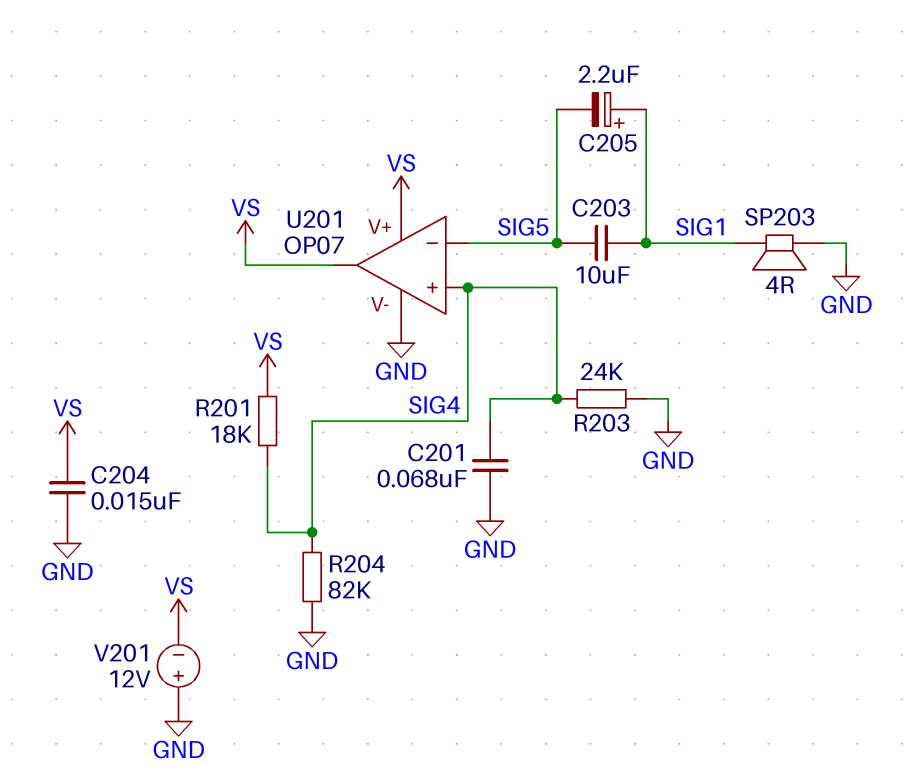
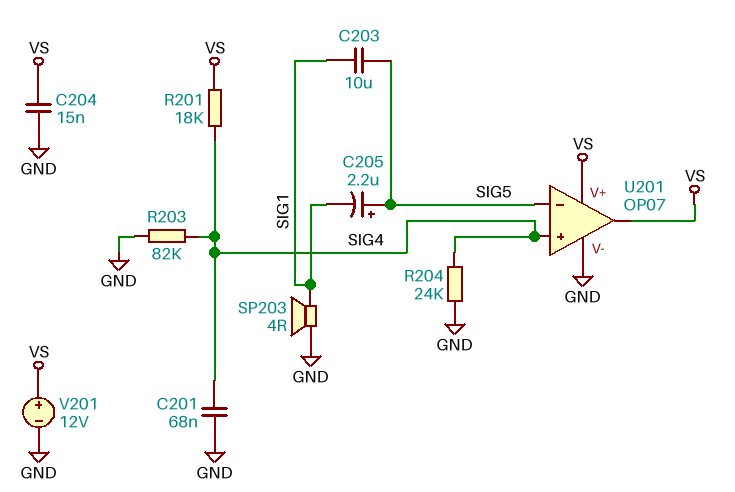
C205: 2.2uF (plus SIG1, minus SIG5) -> 2.2uF (plus SIG5, minus SIG1)
R203: 24k (GND, SIG4) -> 82k (GND, SIG4)
R204: 82k (GND, SIG4) -> 24k (GND, SIG4)
V201: 12V (plus GND, minus VS) -> 12V (plus VS, minus GND)

